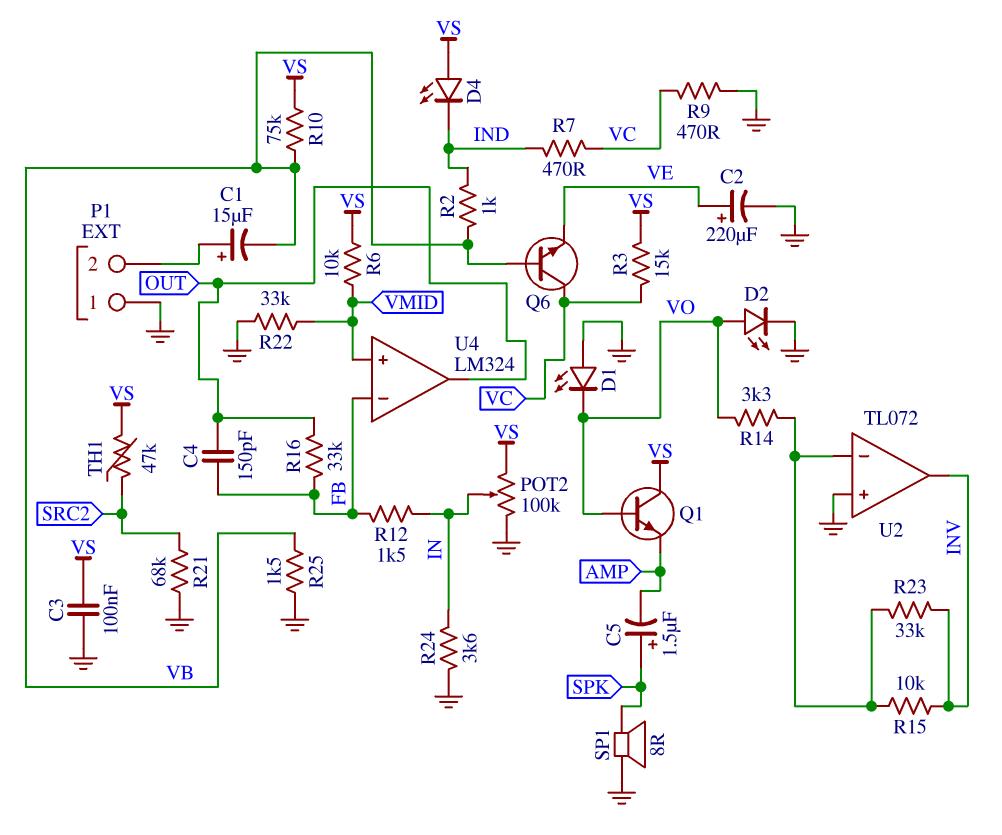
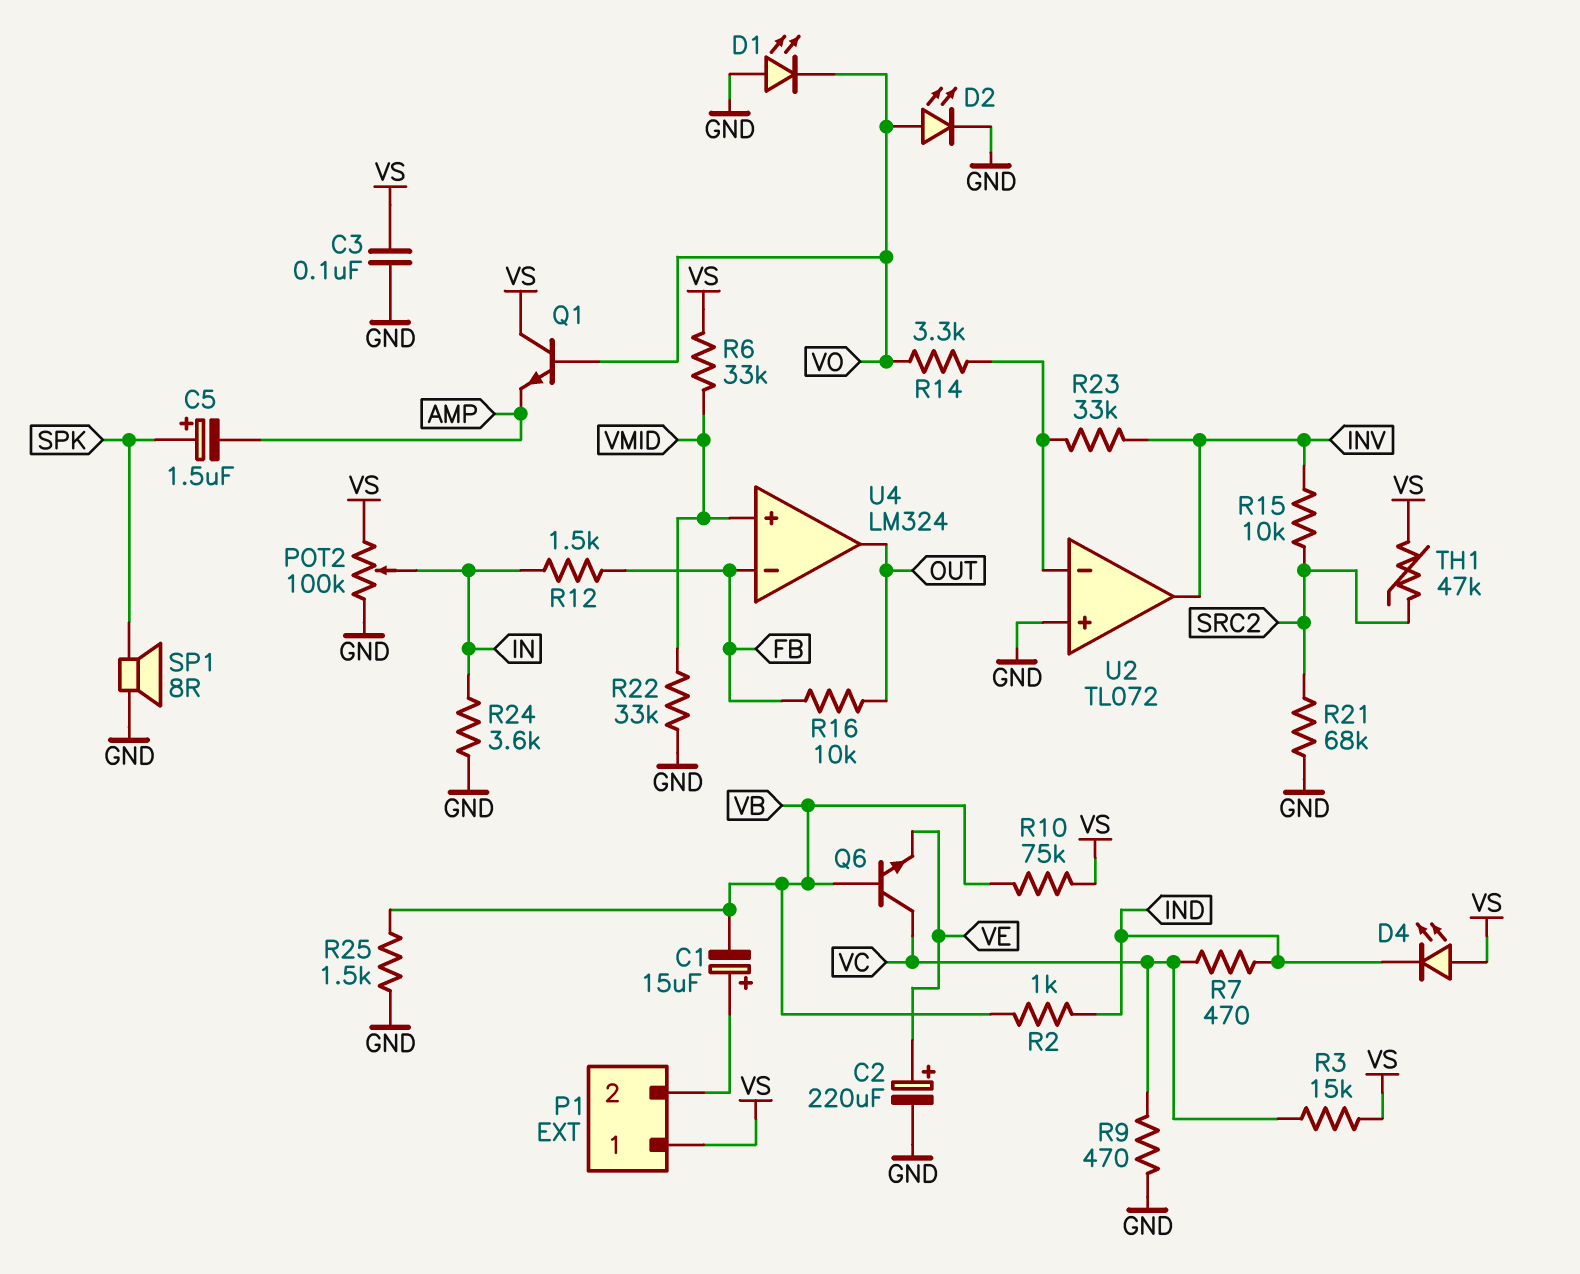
C4: 150pF (FB, OUT) -> none
P1 pin 1: GND -> VS
R6: 10k (VMID, VS) -> 33k (VMID, VS)
R15: 10k (INV, U2/in-) -> 10k (INV, SRC2)
R16: 33k (FB, OUT) -> 10k (FB, OUT)

